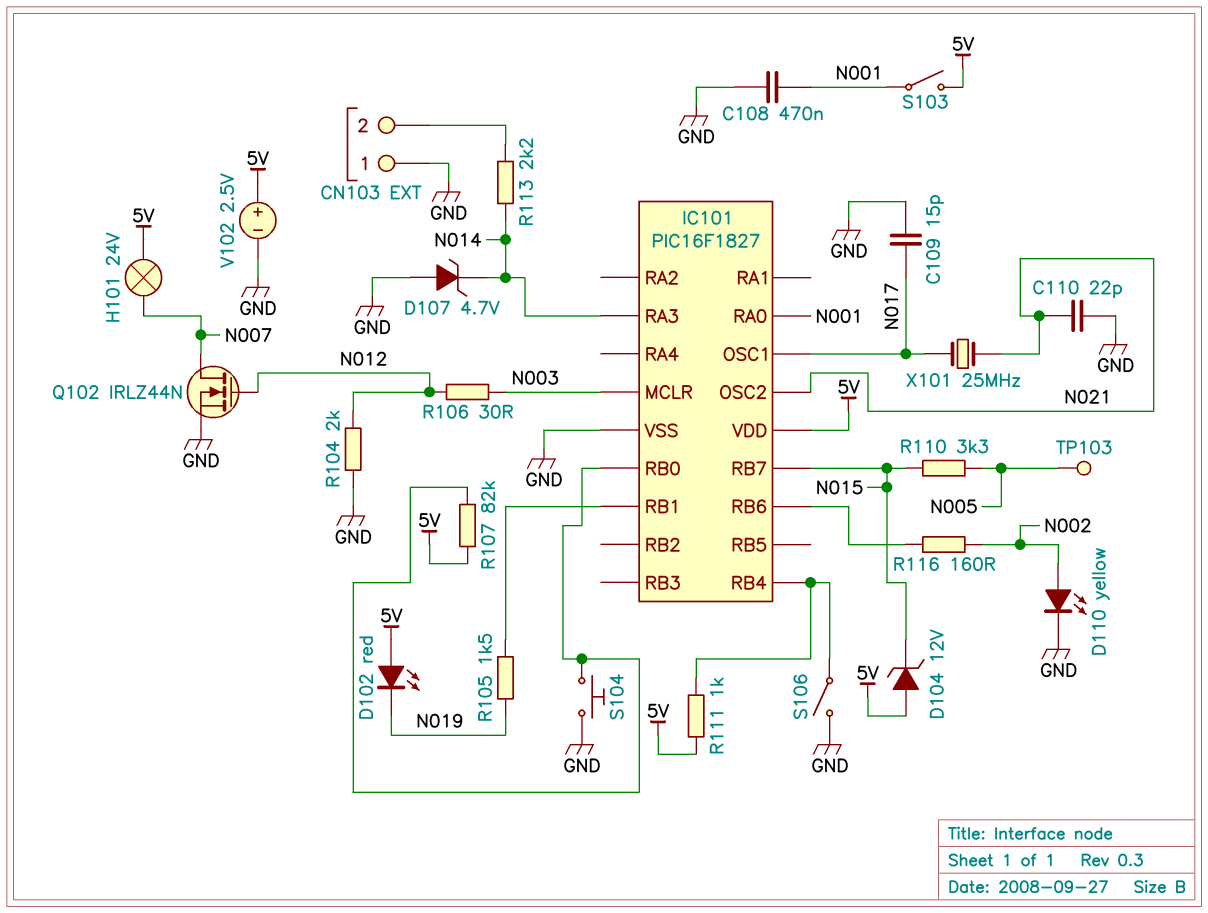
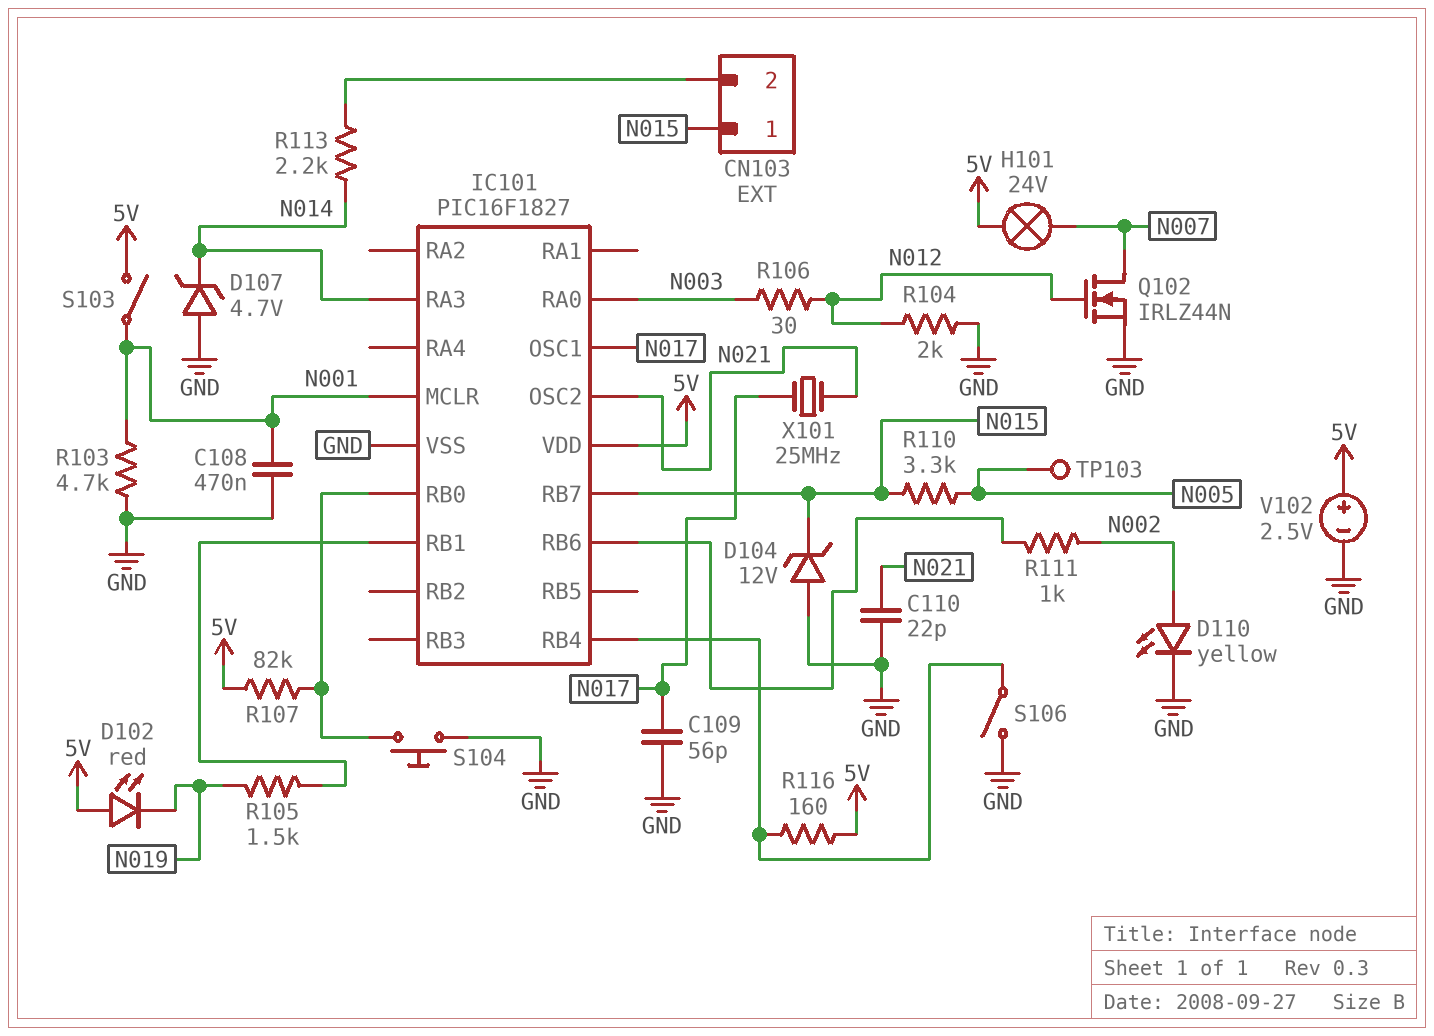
C109: 15pF (GND, N017) -> 56pF (GND, N017)
CN103 pin 1: GND -> N015
D104: zener 12V (A 5V, K N015) -> zener 12V (A GND, K N015)
IC101 pin MCLR: N003 -> N001
IC101 pin RA0: N001 -> N003
R103: none -> 4.7k (GND, N001)
R111: 1k (5V, IC101/RB4) -> 1k (IC101/RB6, N002)
R116: 160 (IC101/RB6, N002) -> 160 (5V, IC101/RB4)

